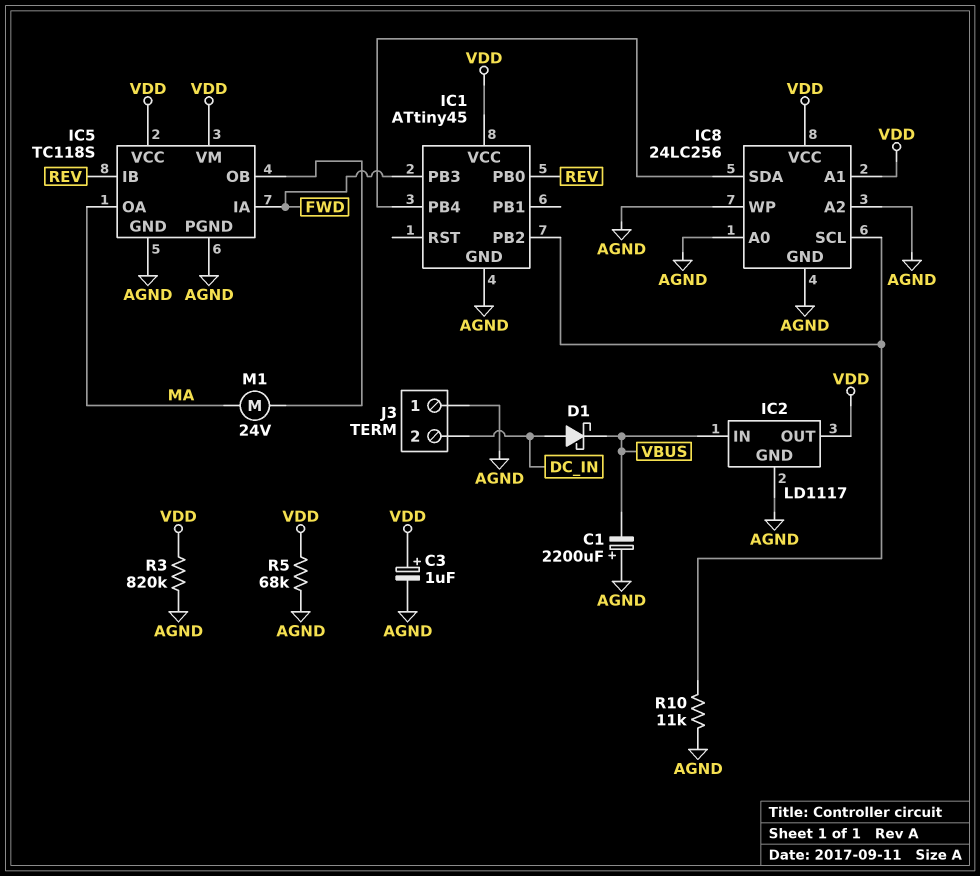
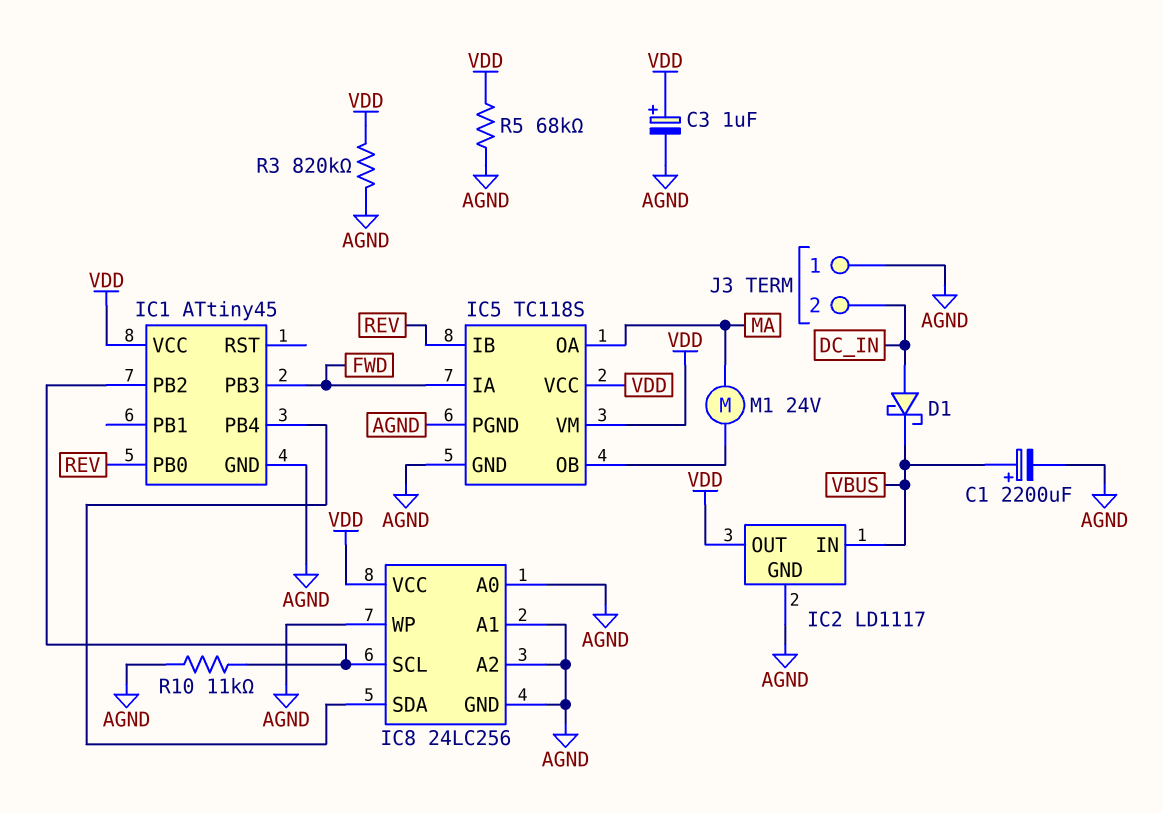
C1: 2200uF (plus AGND, minus VBUS) -> 2200uF (plus VBUS, minus AGND)
IC8 pin A1: VDD -> AGND

